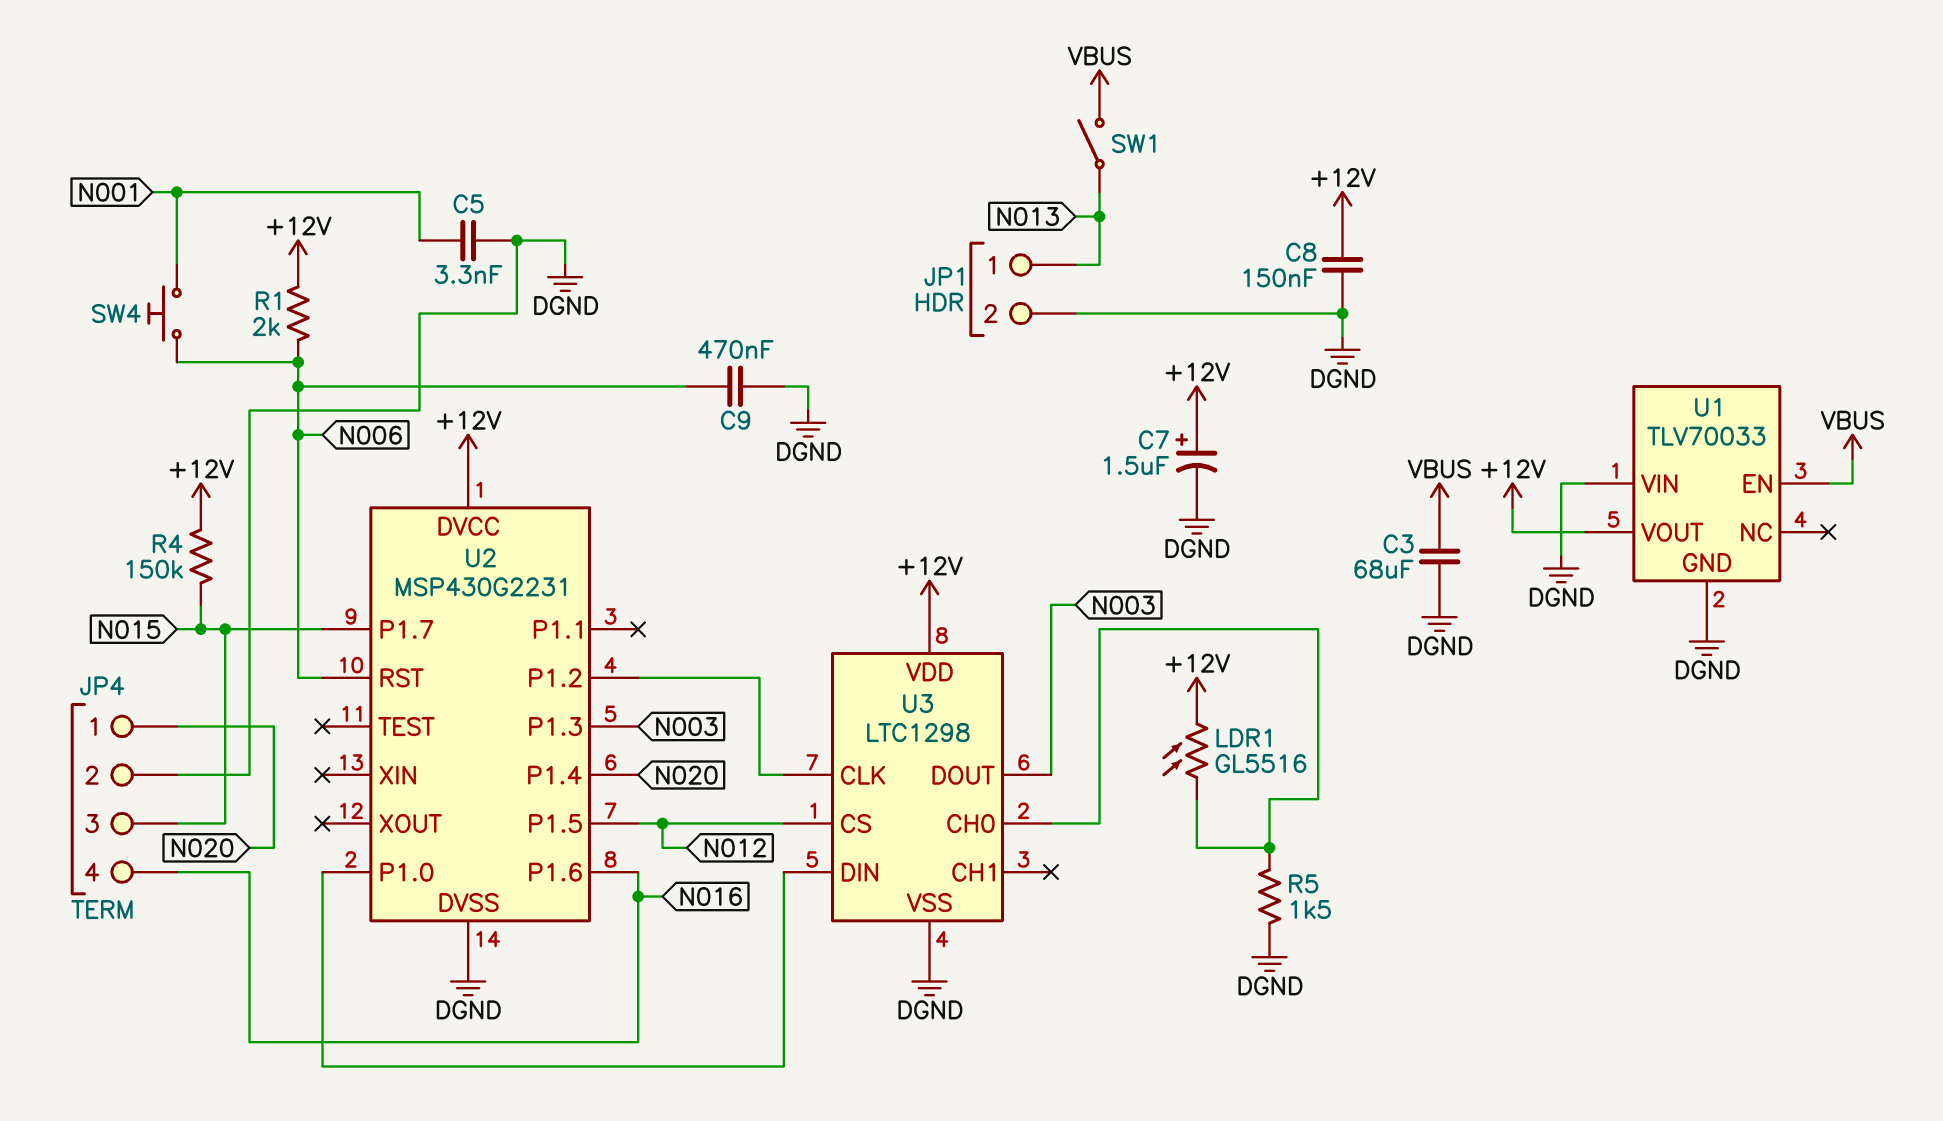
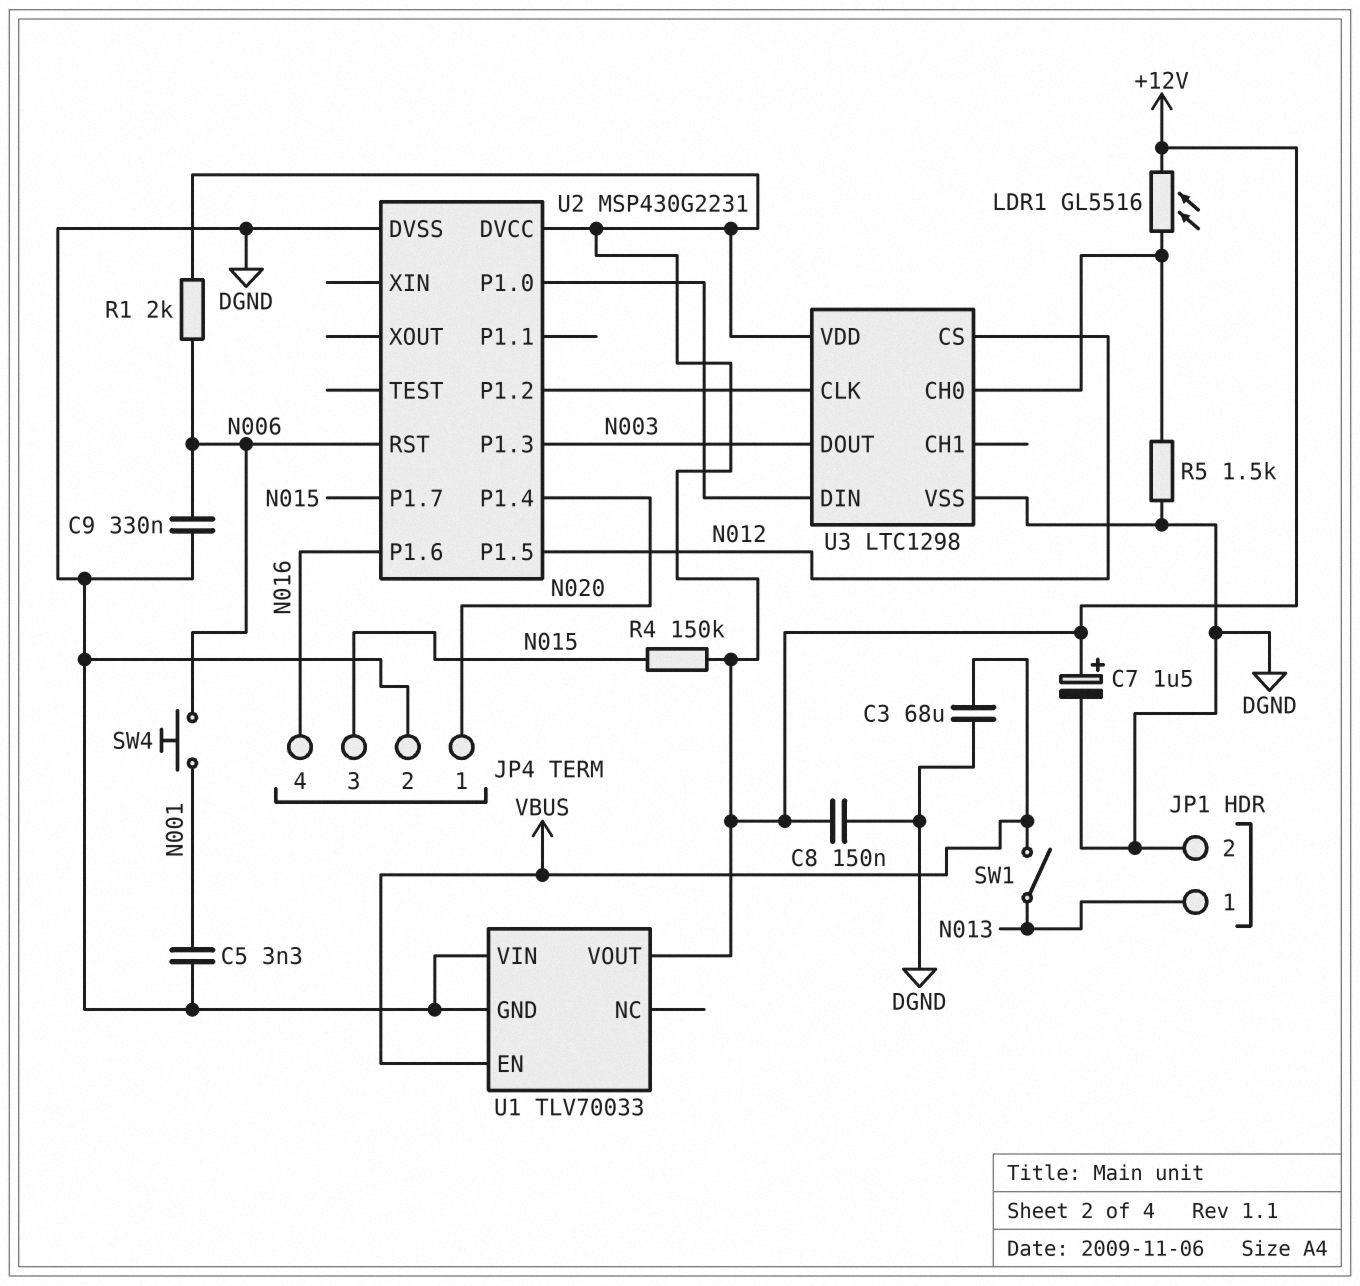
C9: 470nF (DGND, N006) -> 330nF (DGND, N006)

